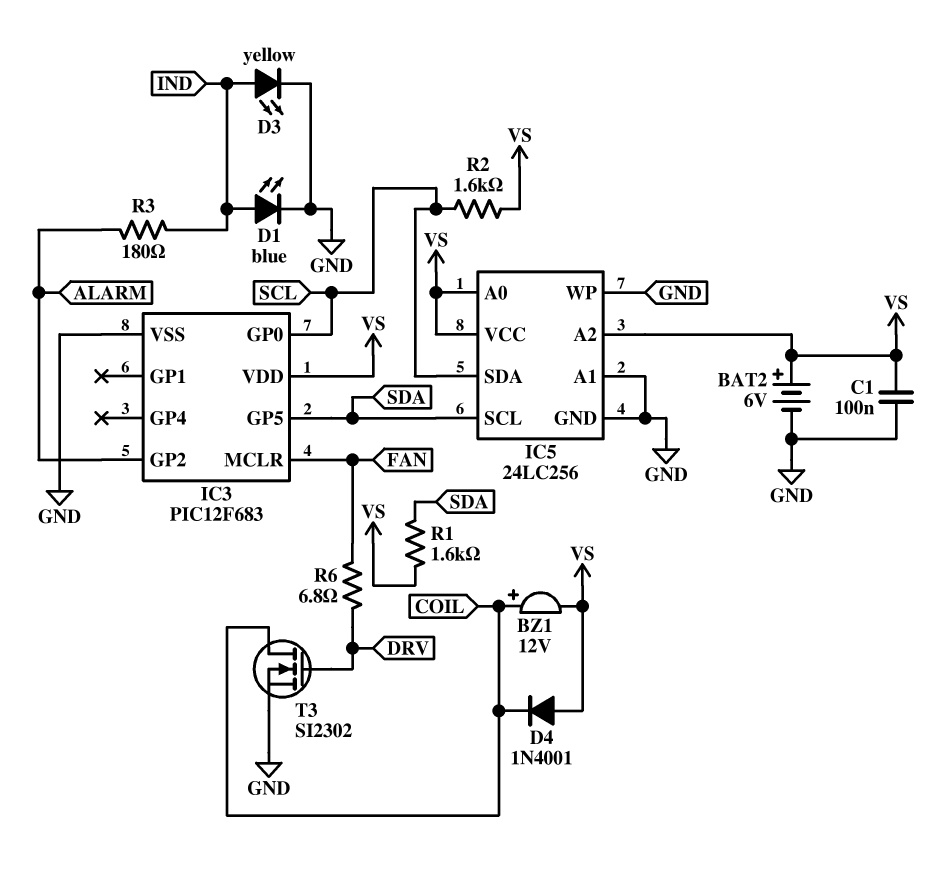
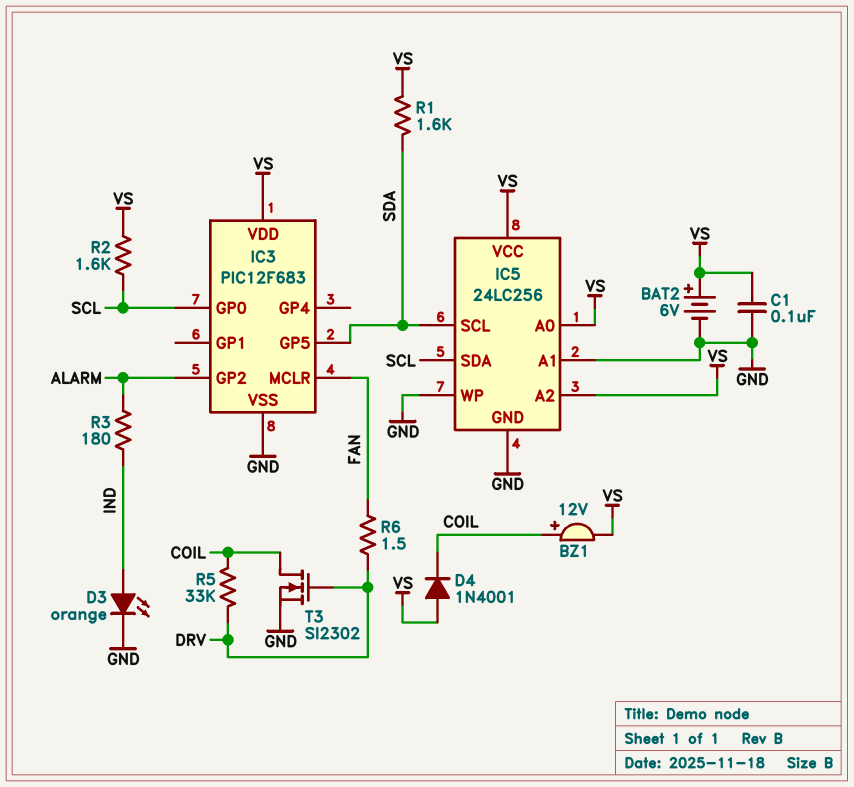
D1: LED blue (A IND, K GND) -> none
D3: LED yellow (A IND, K GND) -> LED orange (A IND, K GND)
R5: none -> 33k (COIL, DRV)
R6: 6.8 (DRV, FAN) -> 1.5 (DRV, FAN)

